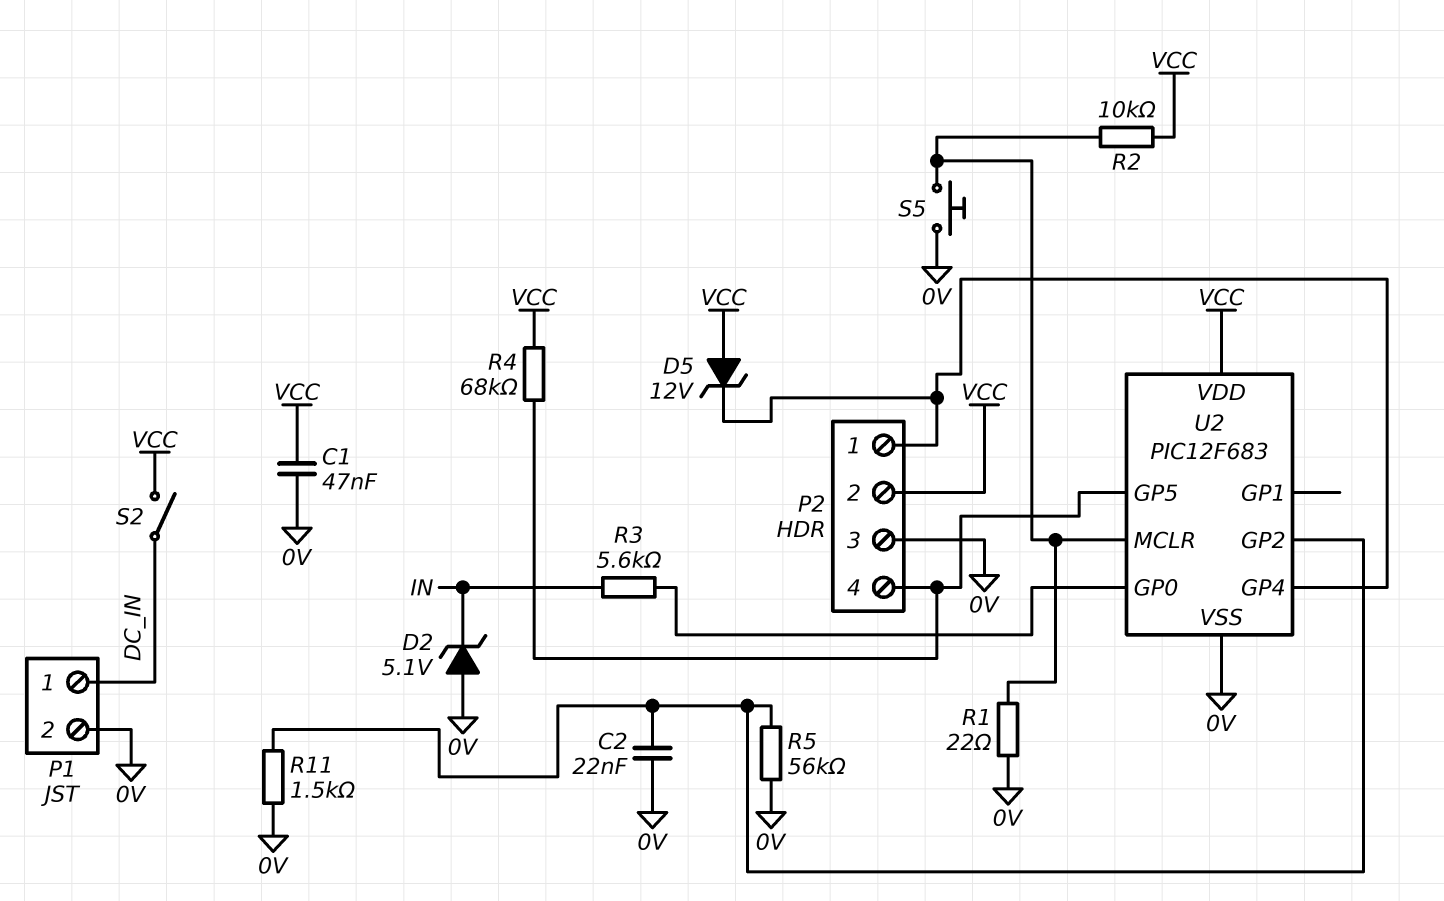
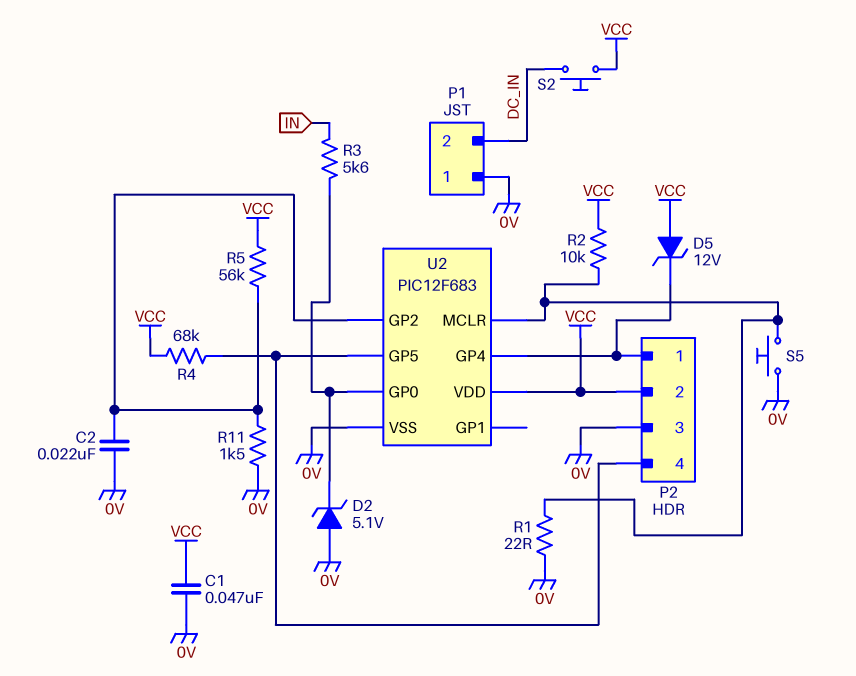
D2: zener 5.1V (A 0V, K IN) -> zener 5.1V (A 0V, K U2/GP0)
P1 pin 1: DC_IN -> 0V
P1 pin 2: 0V -> DC_IN
R5: 56k (0V, U2/GP2) -> 56k (U2/GP2, VCC)
S2: switch (DC_IN, VCC) -> button (DC_IN, VCC)

